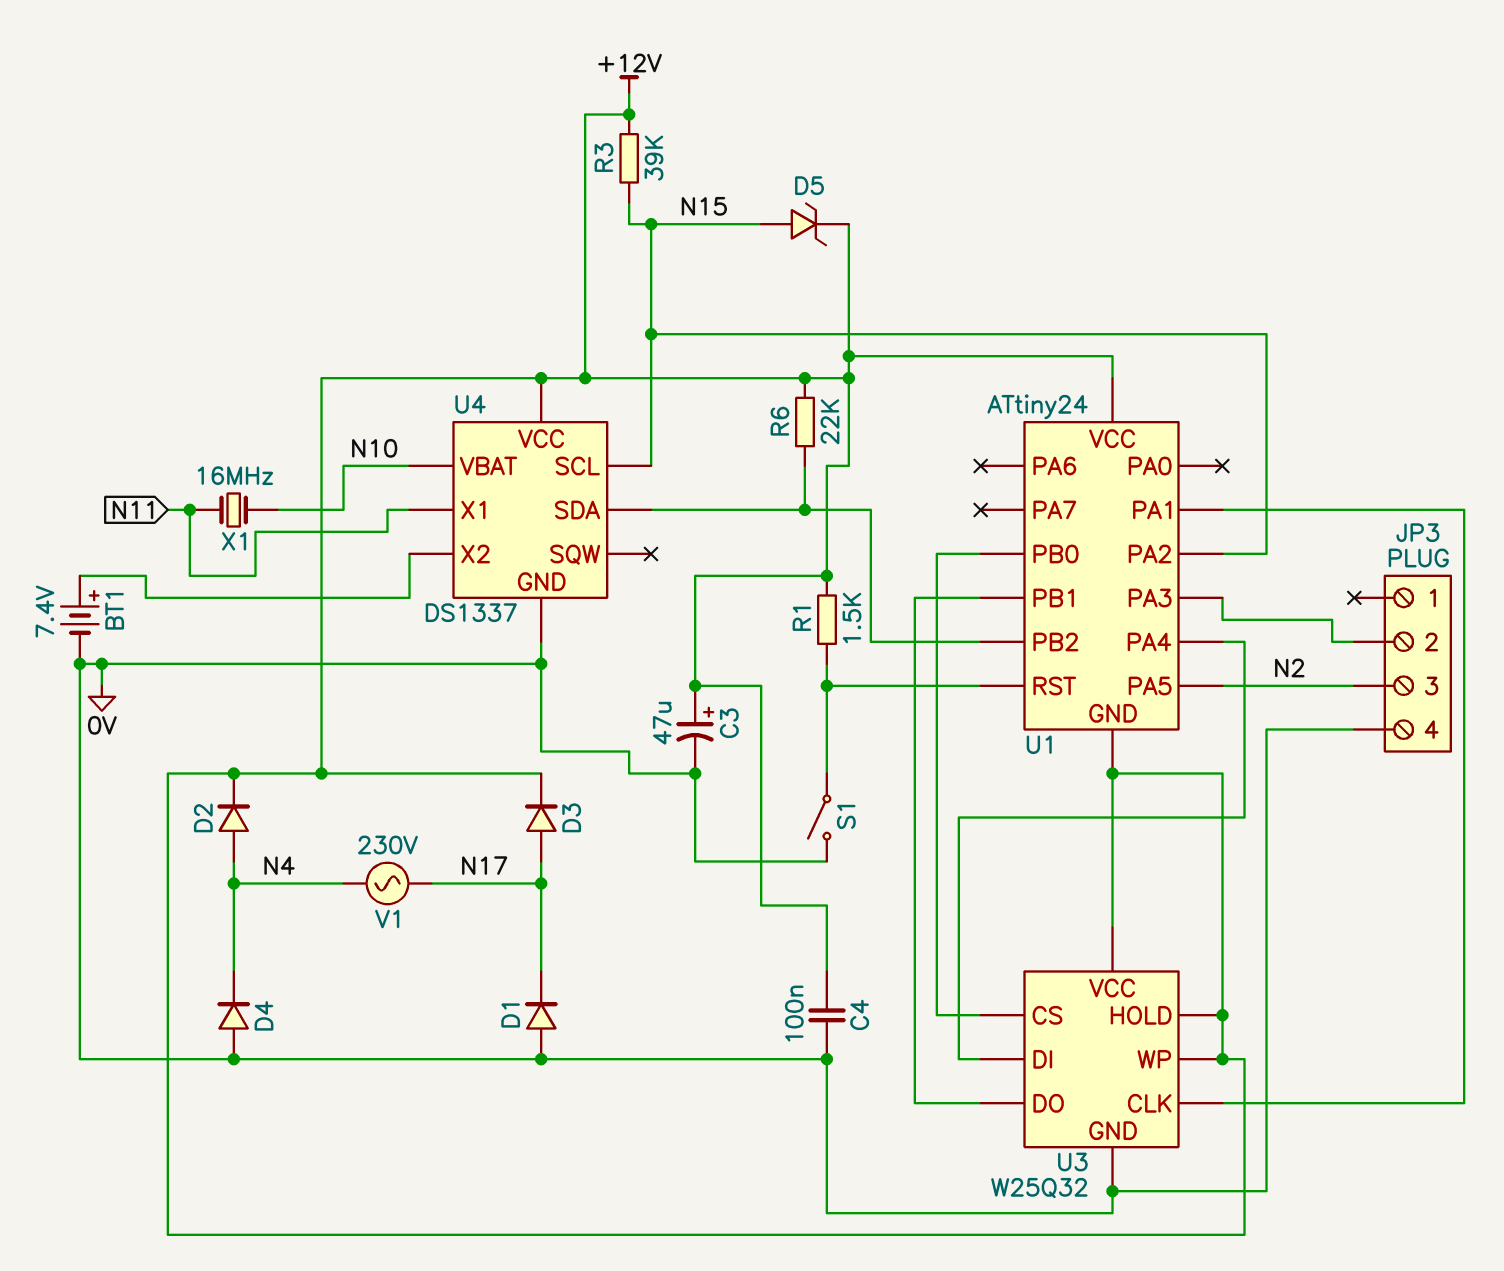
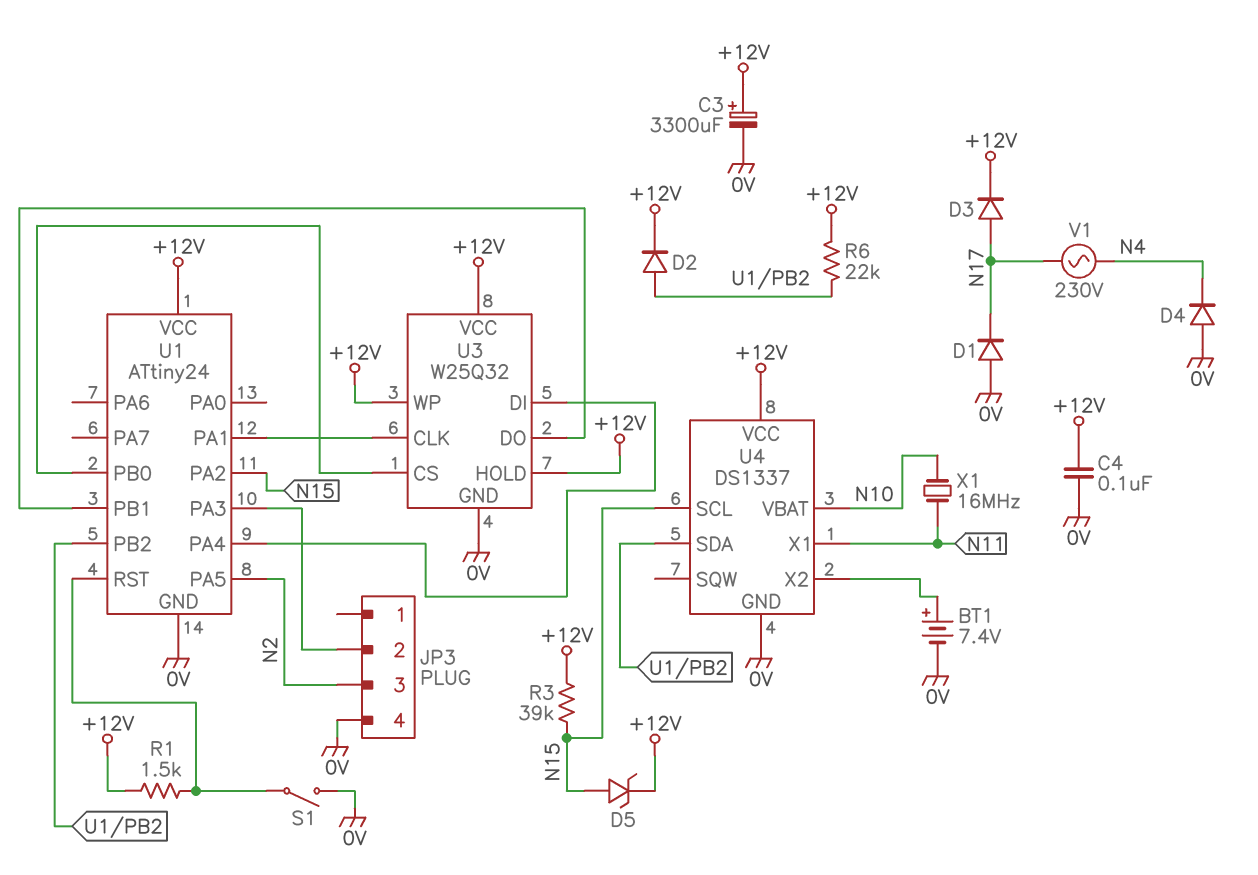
C3: 47uF (plus +12V, minus 0V) -> 3300uF (plus +12V, minus 0V)
D2: diode (A N4, K +12V) -> diode (A U1/PB2, K +12V)
U1 pin GND: +12V -> 0V

